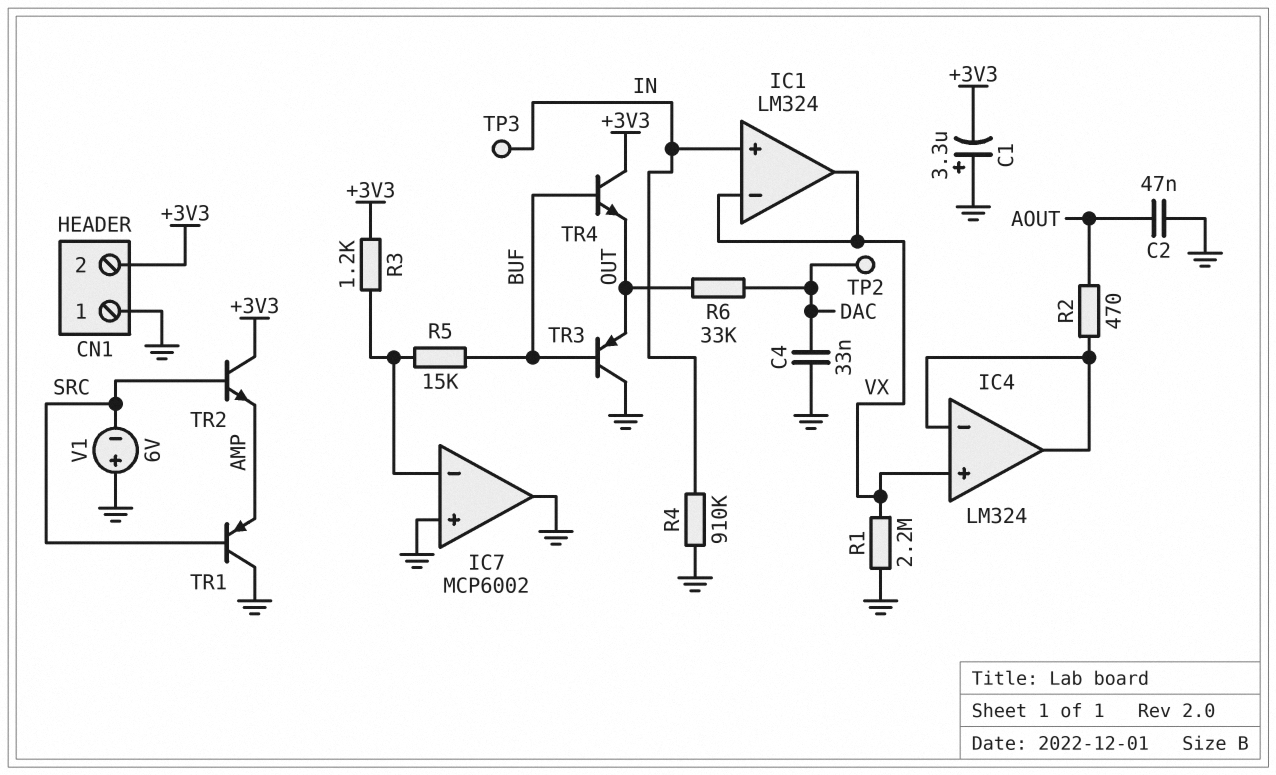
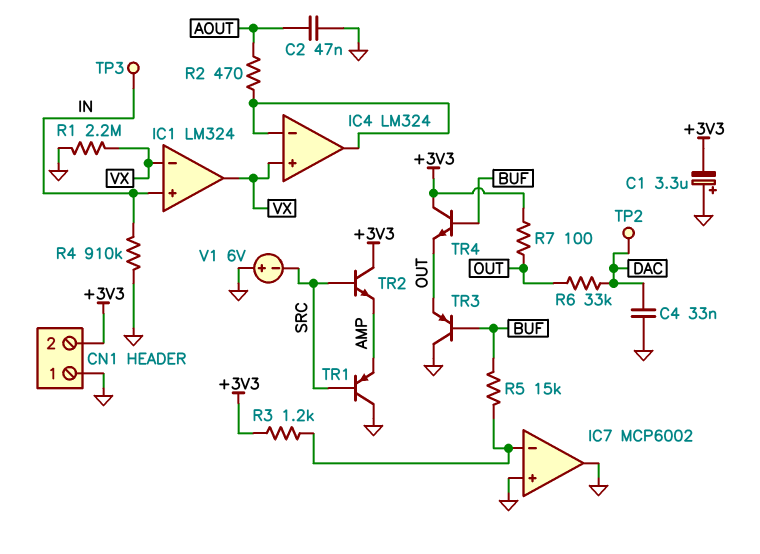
R7: none -> 100 (+3V3, OUT)

